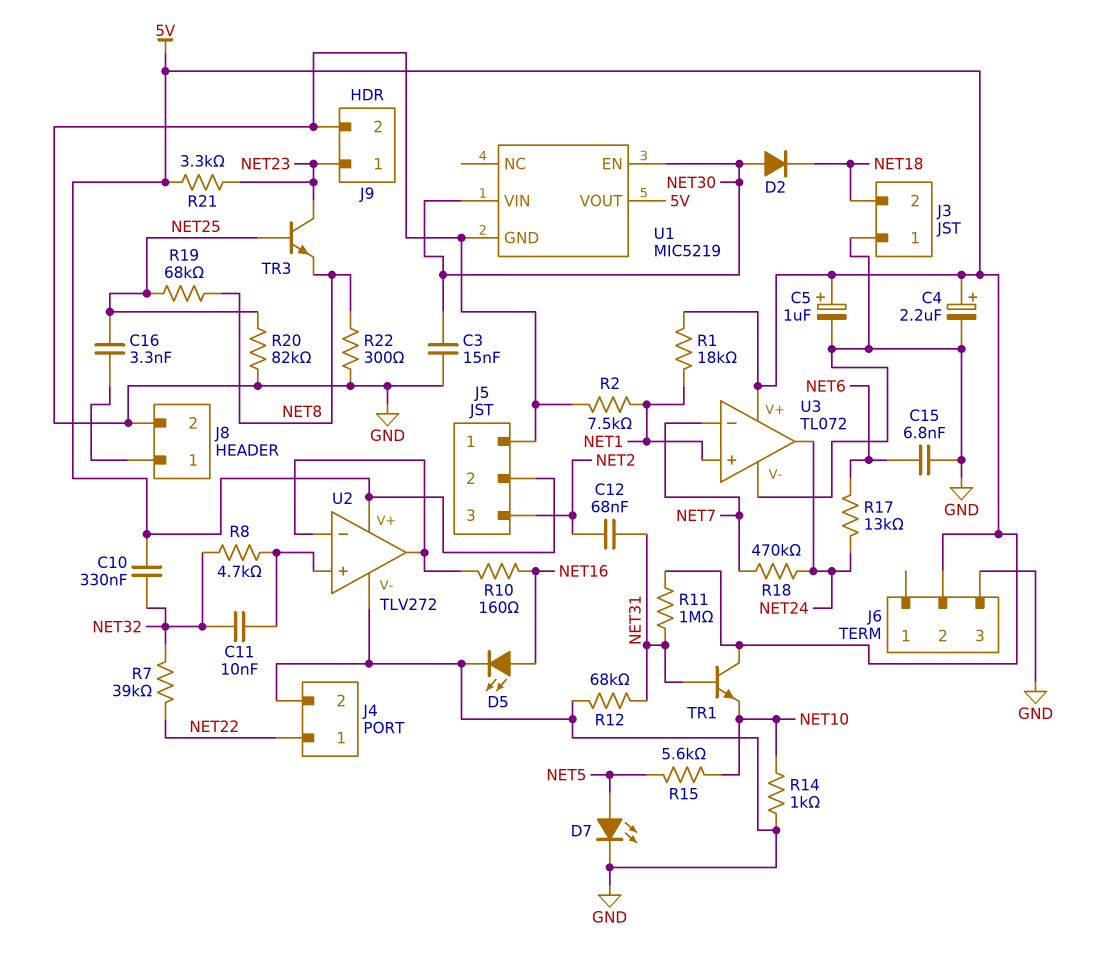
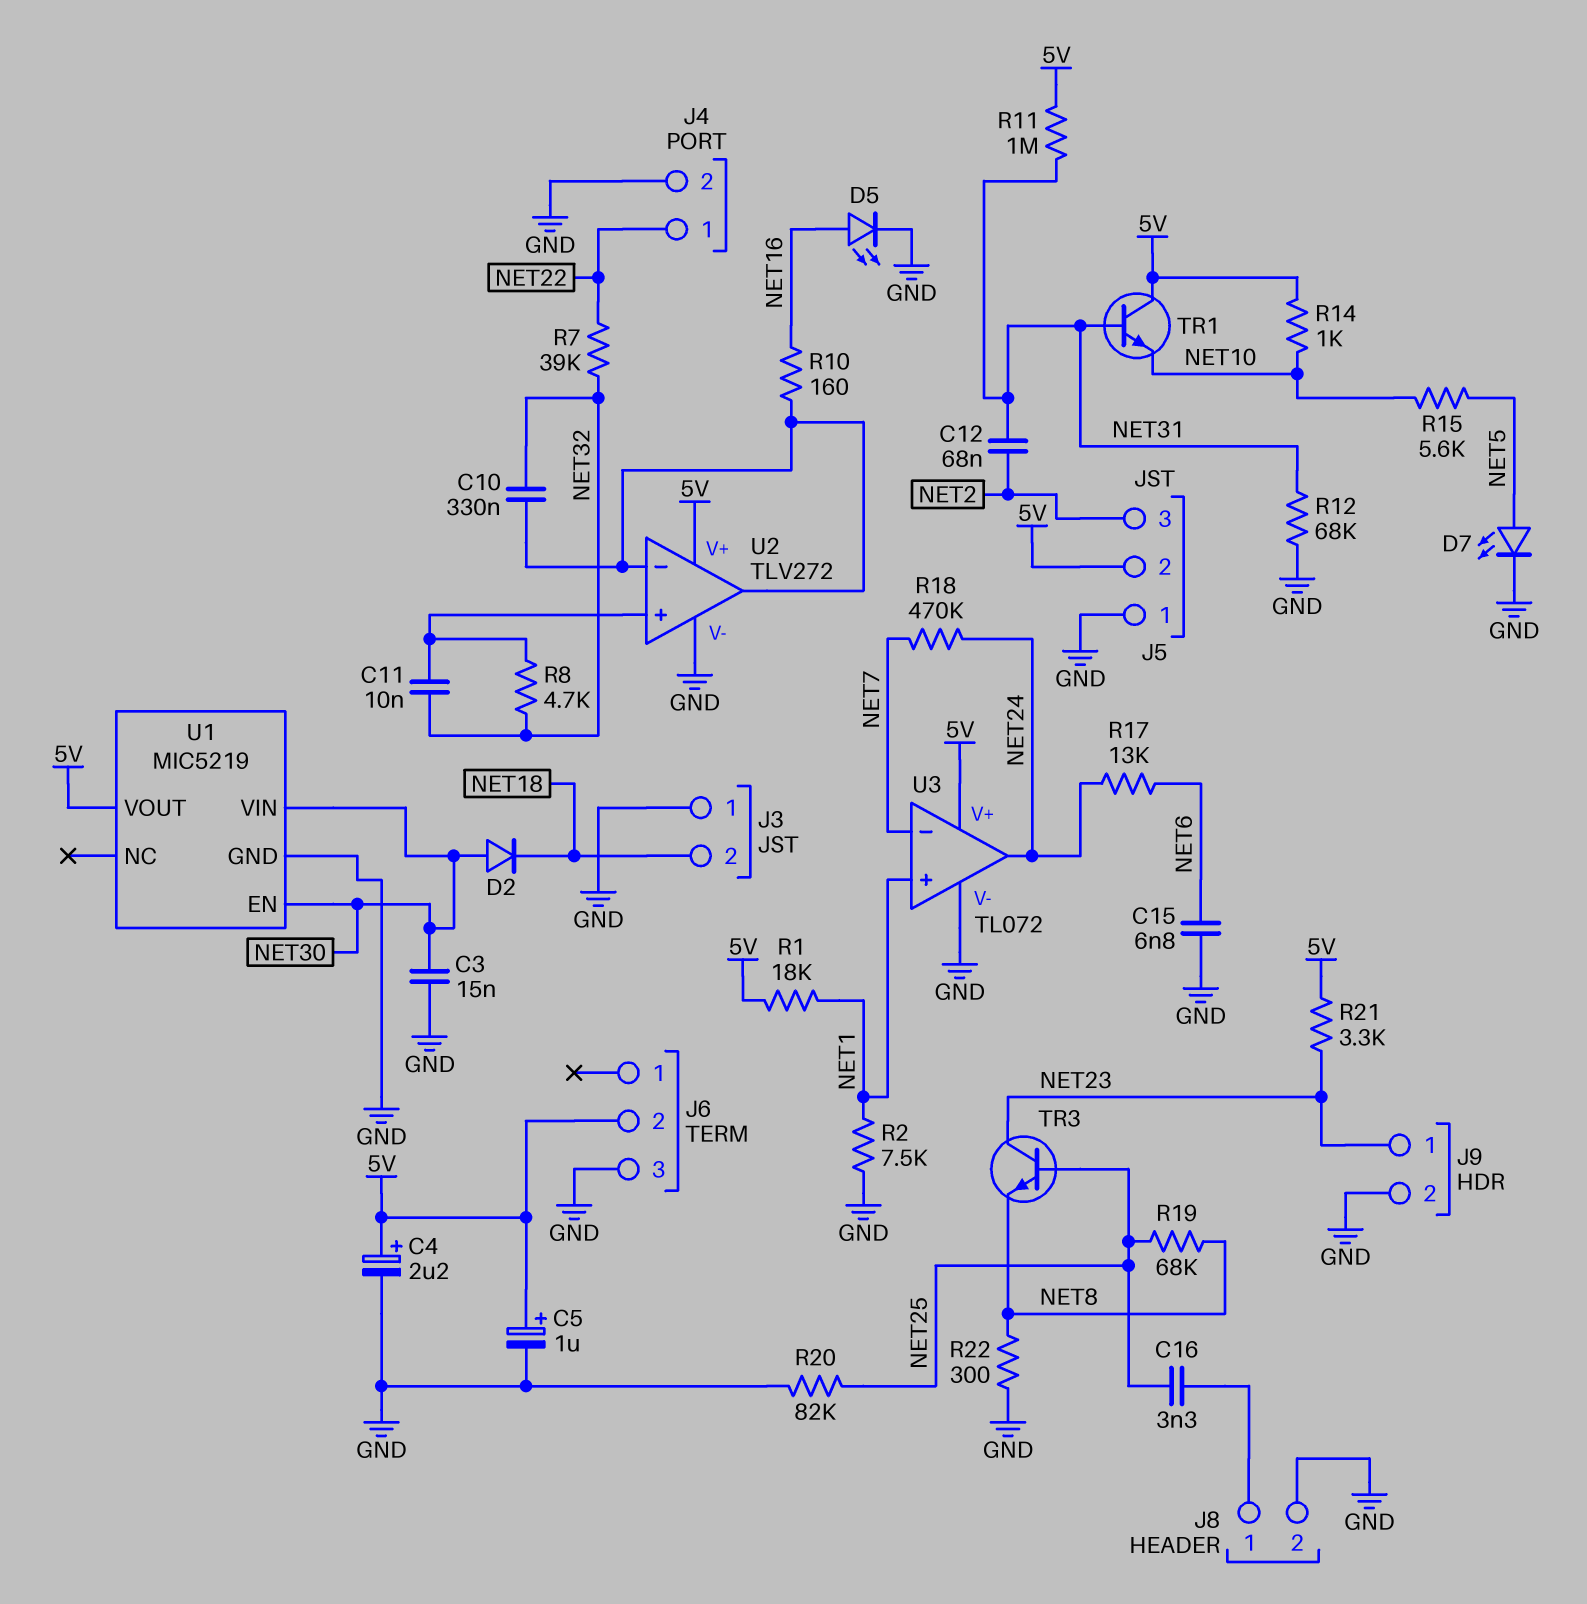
C10: 330nF (5V, NET32) -> 330nF (NET32, U2/in-)
R14: 1k (GND, NET10) -> 1k (5V, NET10)

